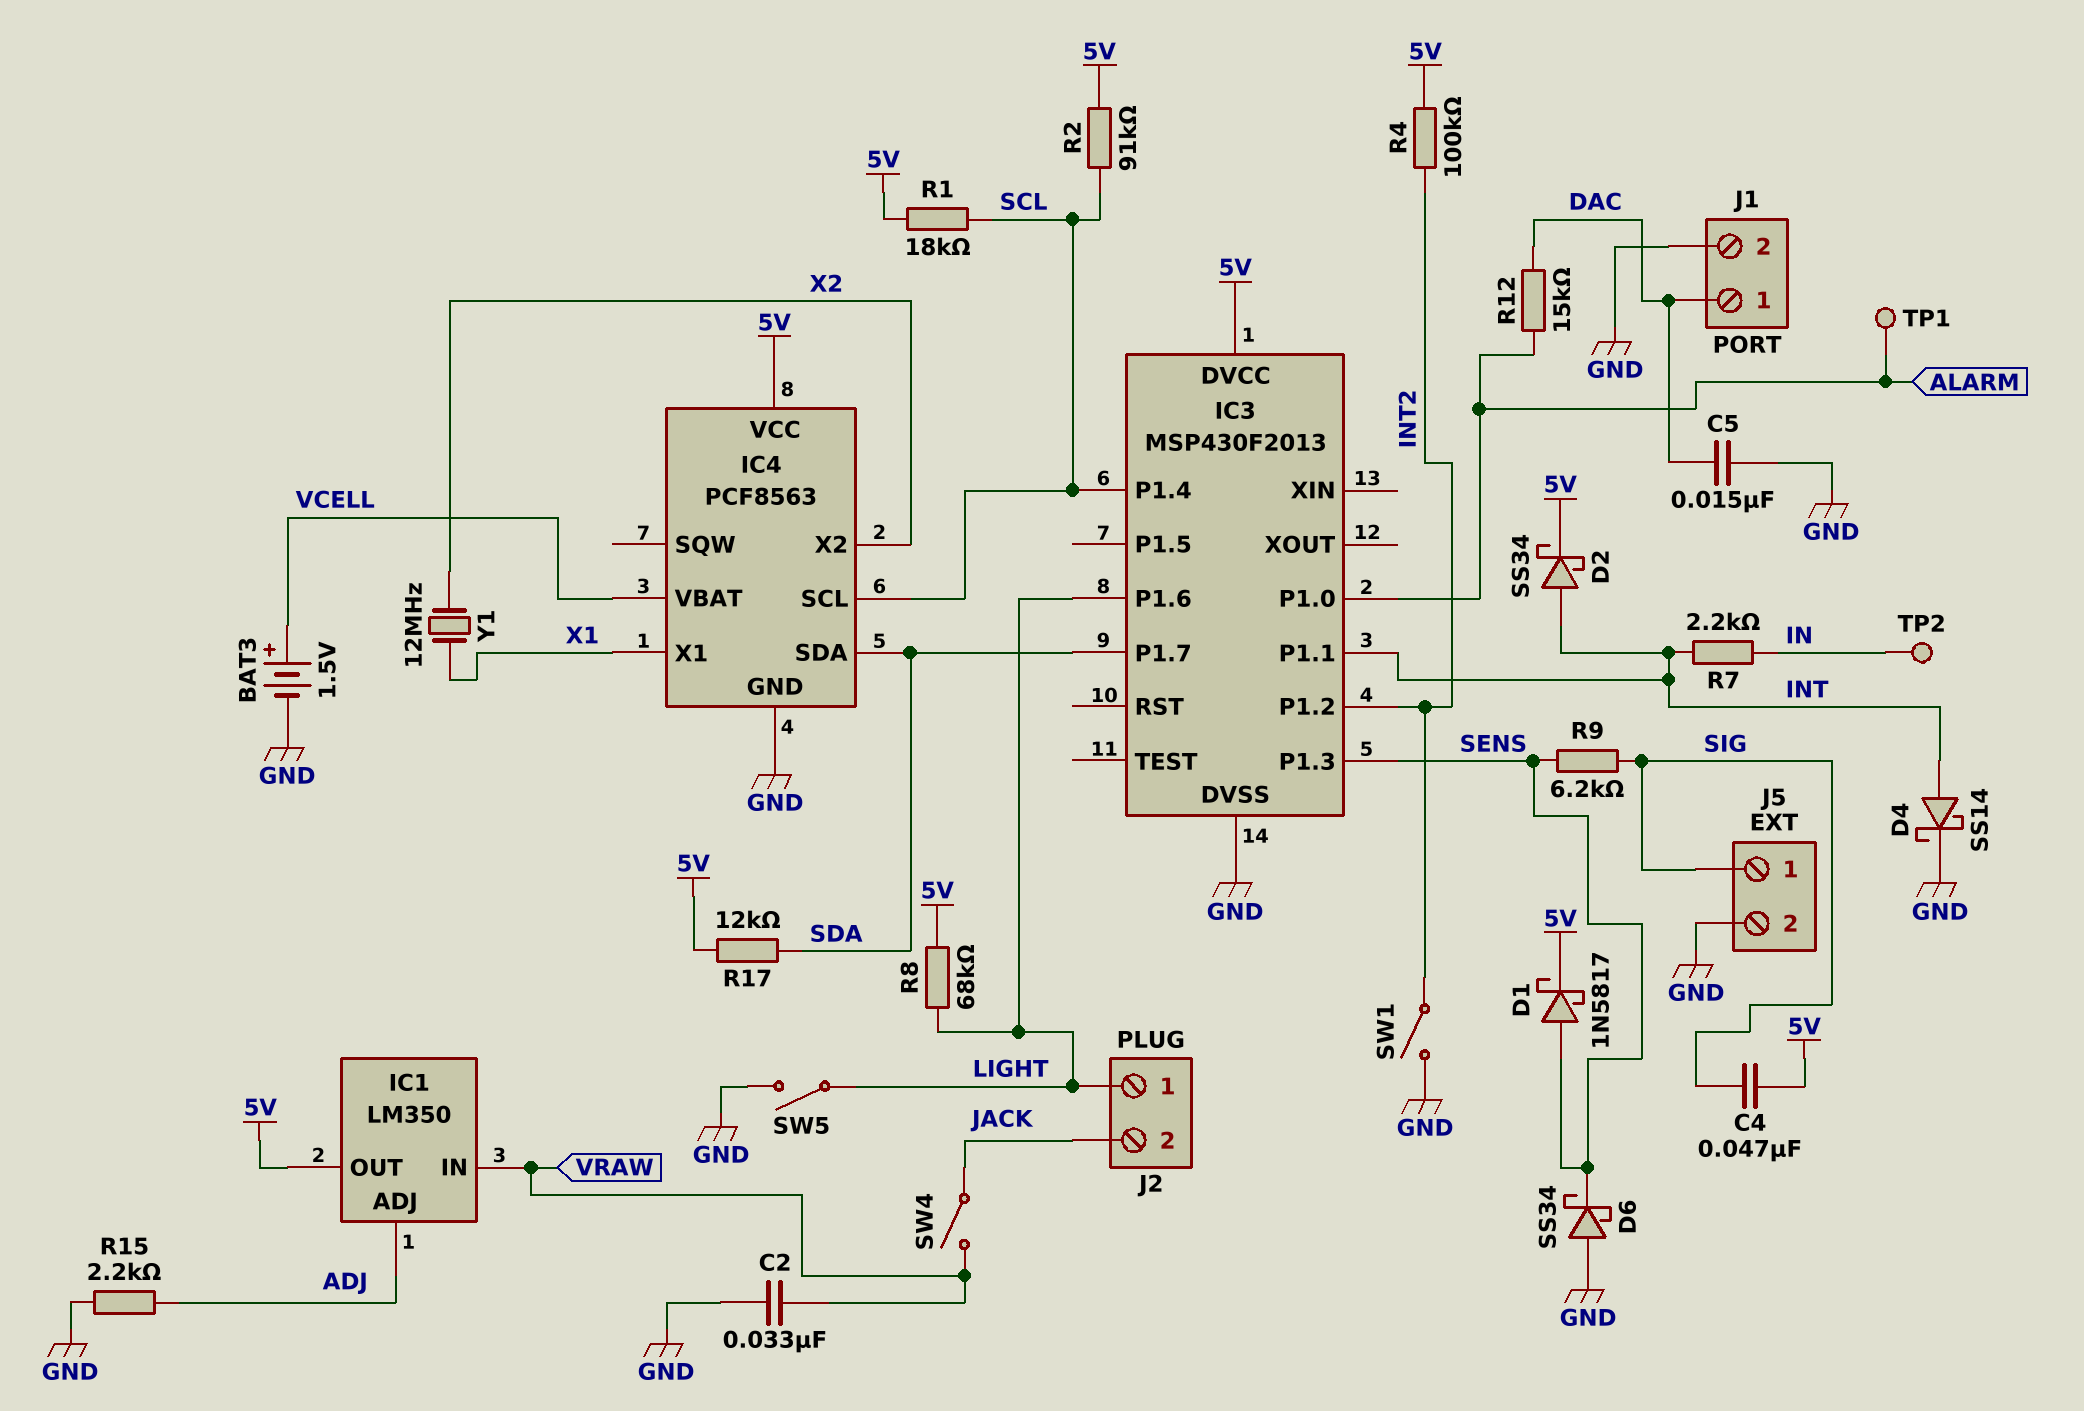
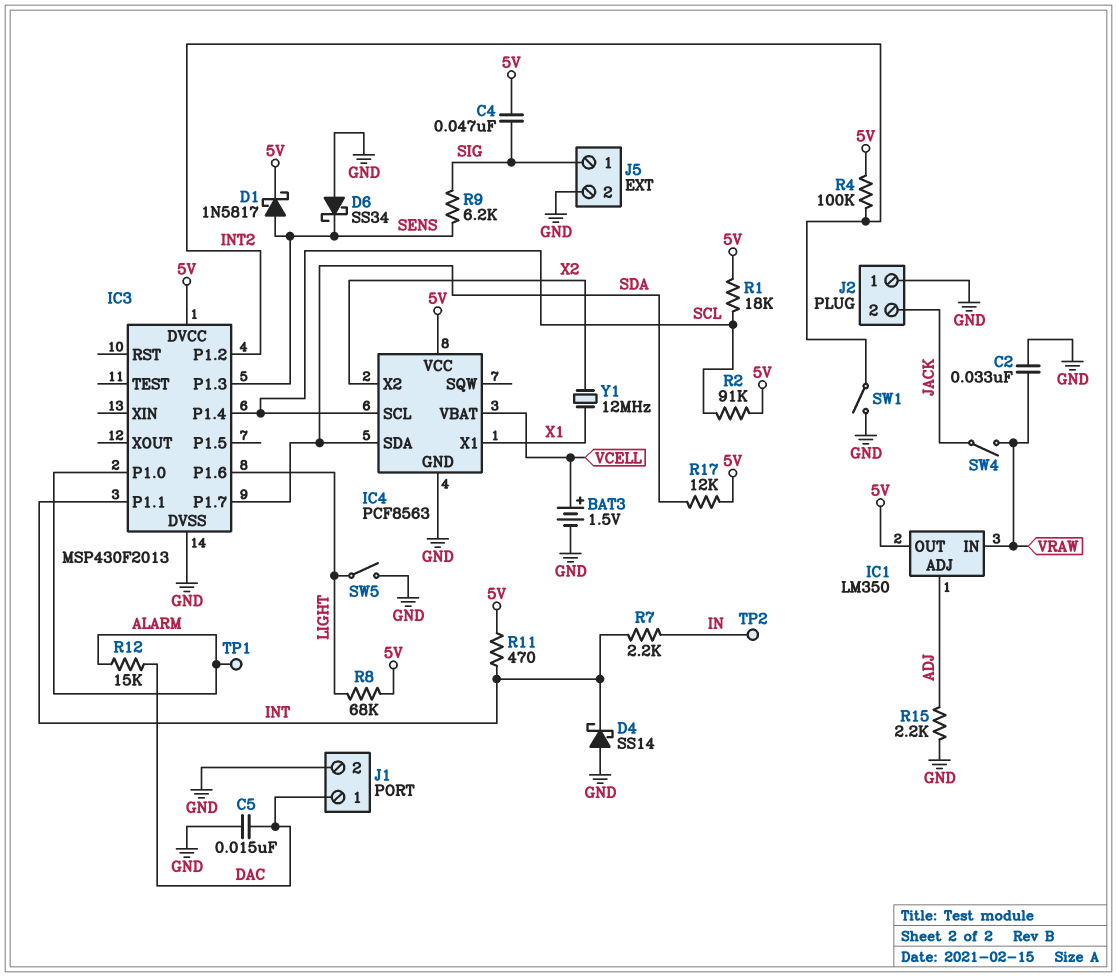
D2: schottky SS34 (A INT, K 5V) -> none
D4: schottky SS14 (A INT, K GND) -> schottky SS14 (A GND, K INT)
J2 pin 1: LIGHT -> GND
R11: none -> 470 (5V, INT)

